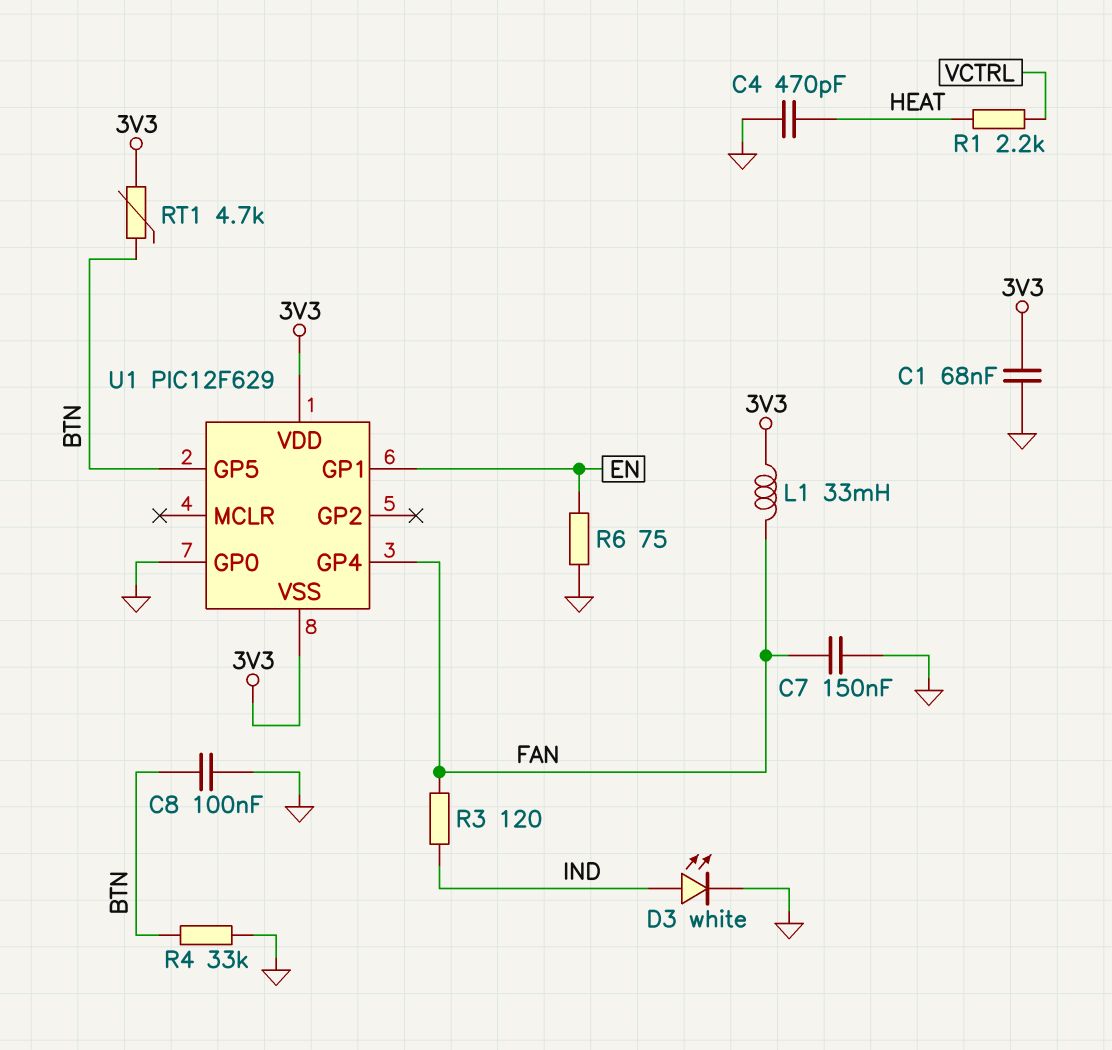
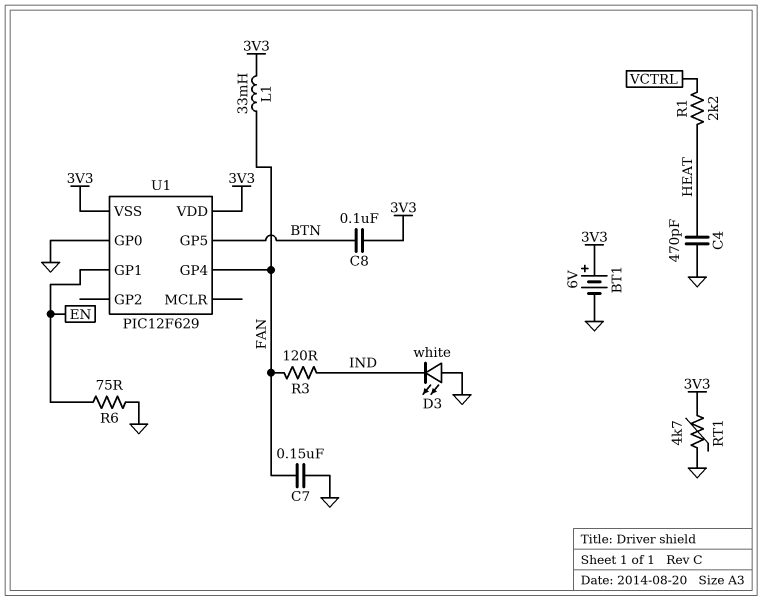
BT1: none -> 6V (plus 3V3, minus GND)
C1: 68nF (3V3, GND) -> none
C8: 100nF (BTN, GND) -> 100nF (3V3, BTN)
D3: LED white (A IND, K GND) -> LED white (A GND, K IND)
R4: 33k (BTN, GND) -> none
RT1: 4.7k (3V3, BTN) -> 4.7k (3V3, GND)

